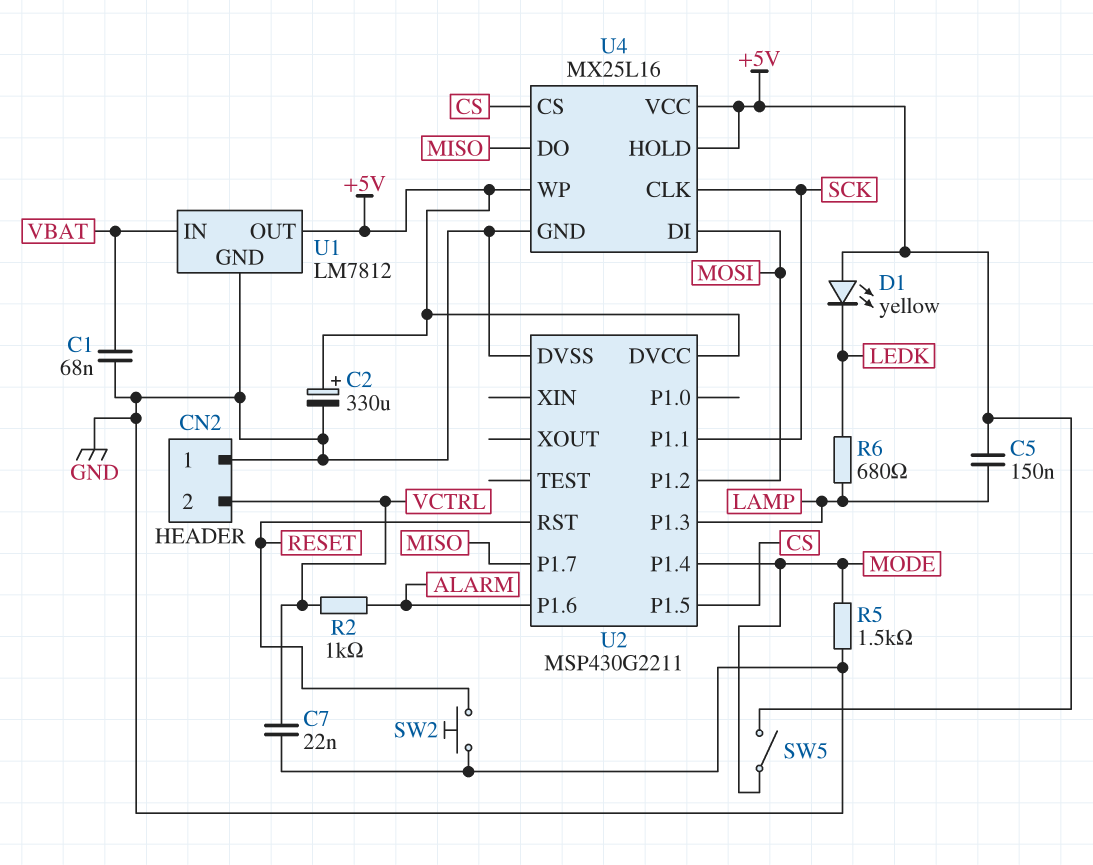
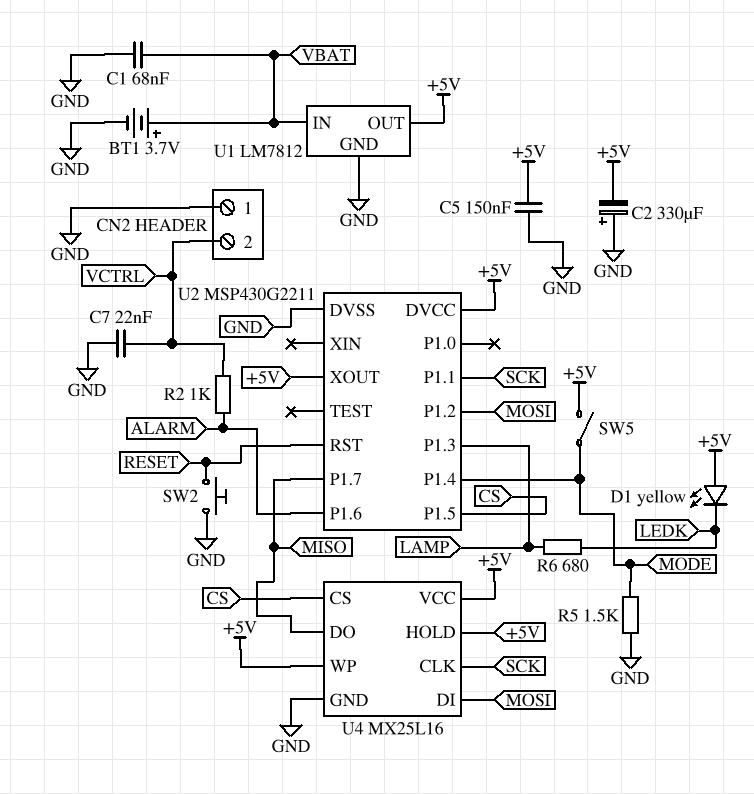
BT1: none -> 3.7V (plus VBAT, minus GND)
C2: 330uF (plus +5V, minus GND) -> 330uF (plus GND, minus +5V)
C5: 150nF (+5V, LAMP) -> 150nF (+5V, GND)
U2 pin XOUT: none -> +5V

